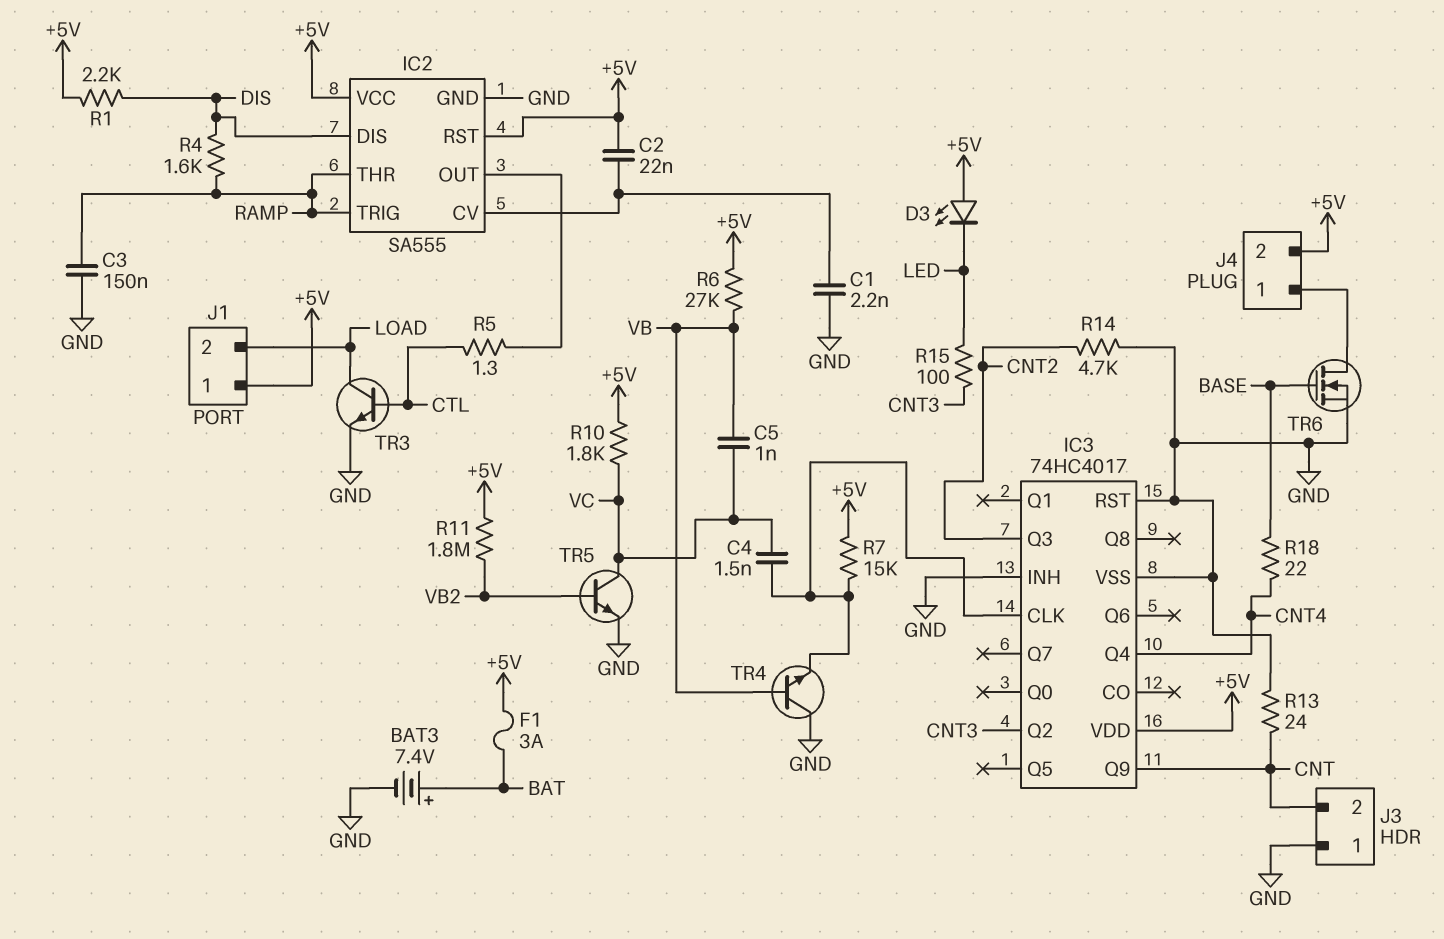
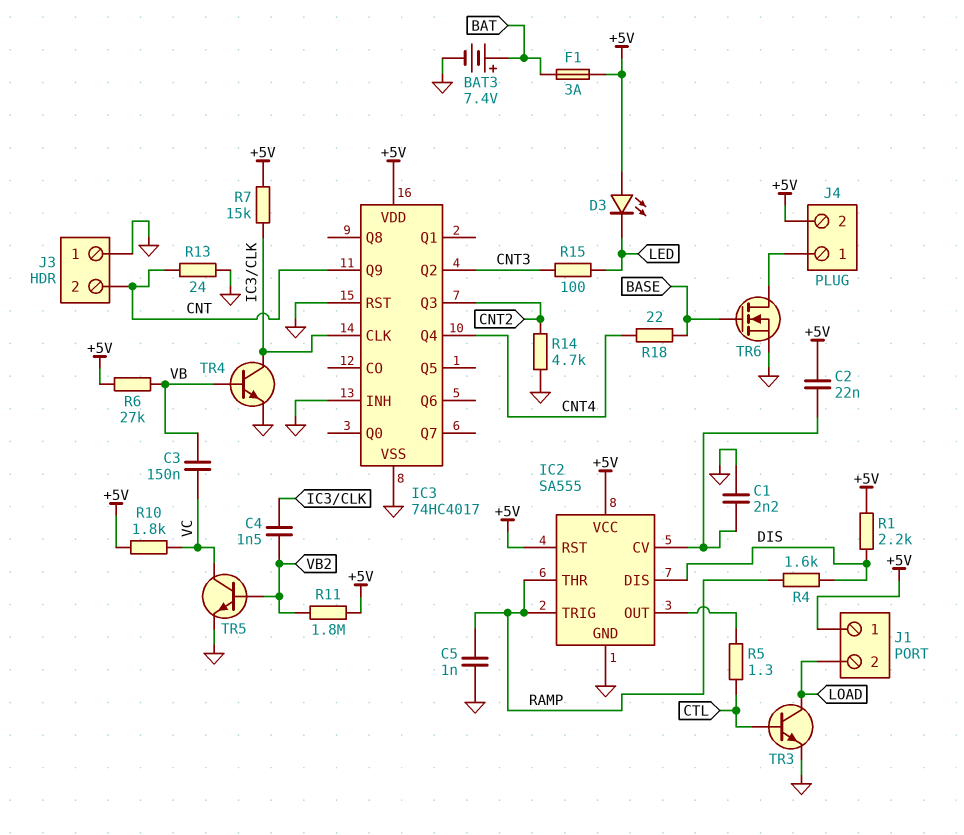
C3: 150nF (GND, RAMP) -> 150nF (VB, VC)
C4: 1.5nF (IC3/CLK, VC) -> 1.5nF (IC3/CLK, VB2)
C5: 1nF (VB, VC) -> 1nF (GND, RAMP)
TR4: NPN (B VB, C GND, E IC3/CLK) -> NPN (B VB, C IC3/CLK, E GND)

